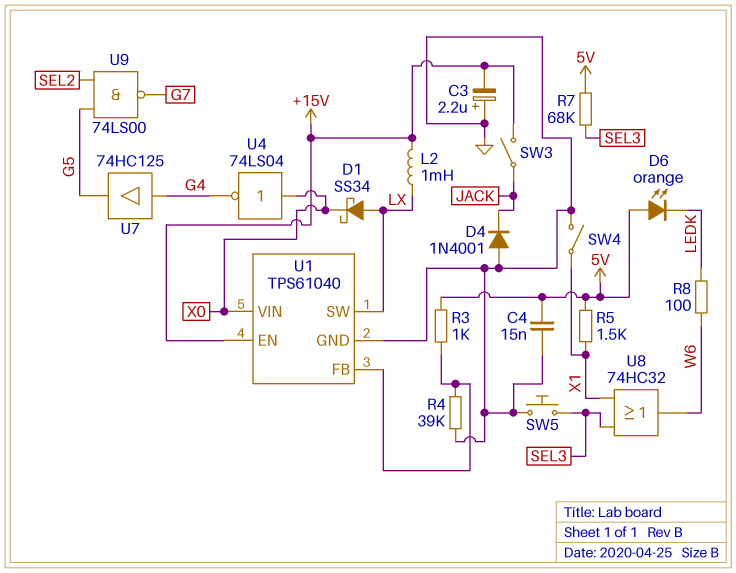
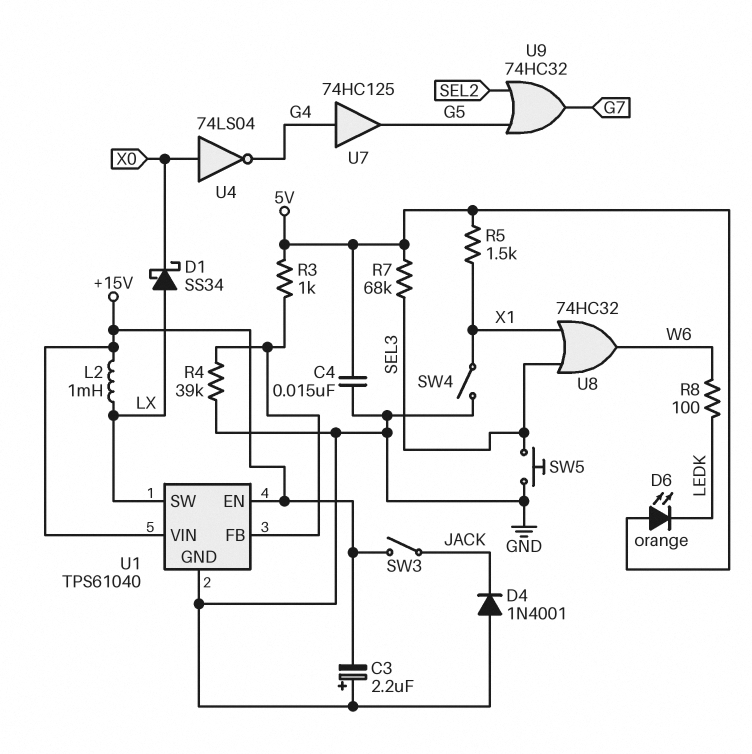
U1 pin VIN: X0 -> +15V
U9: NAND 74LS00 (in G5, in SEL2, out G7) -> OR 74HC32 (in G5, in SEL2, out G7)

